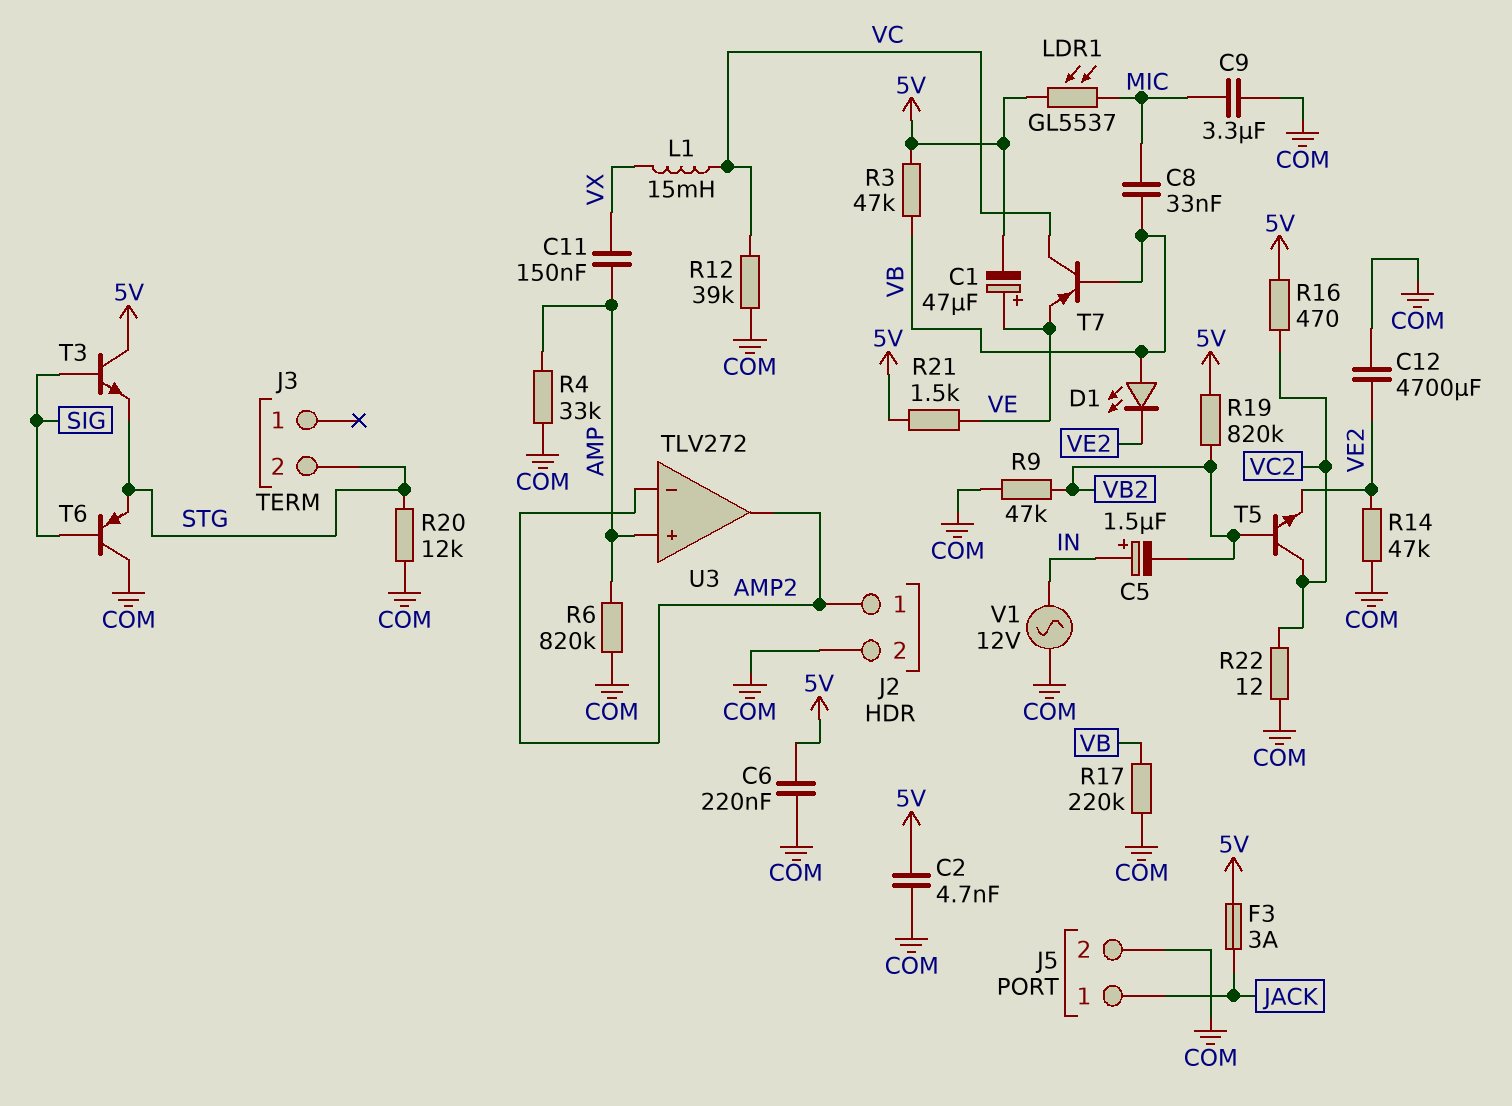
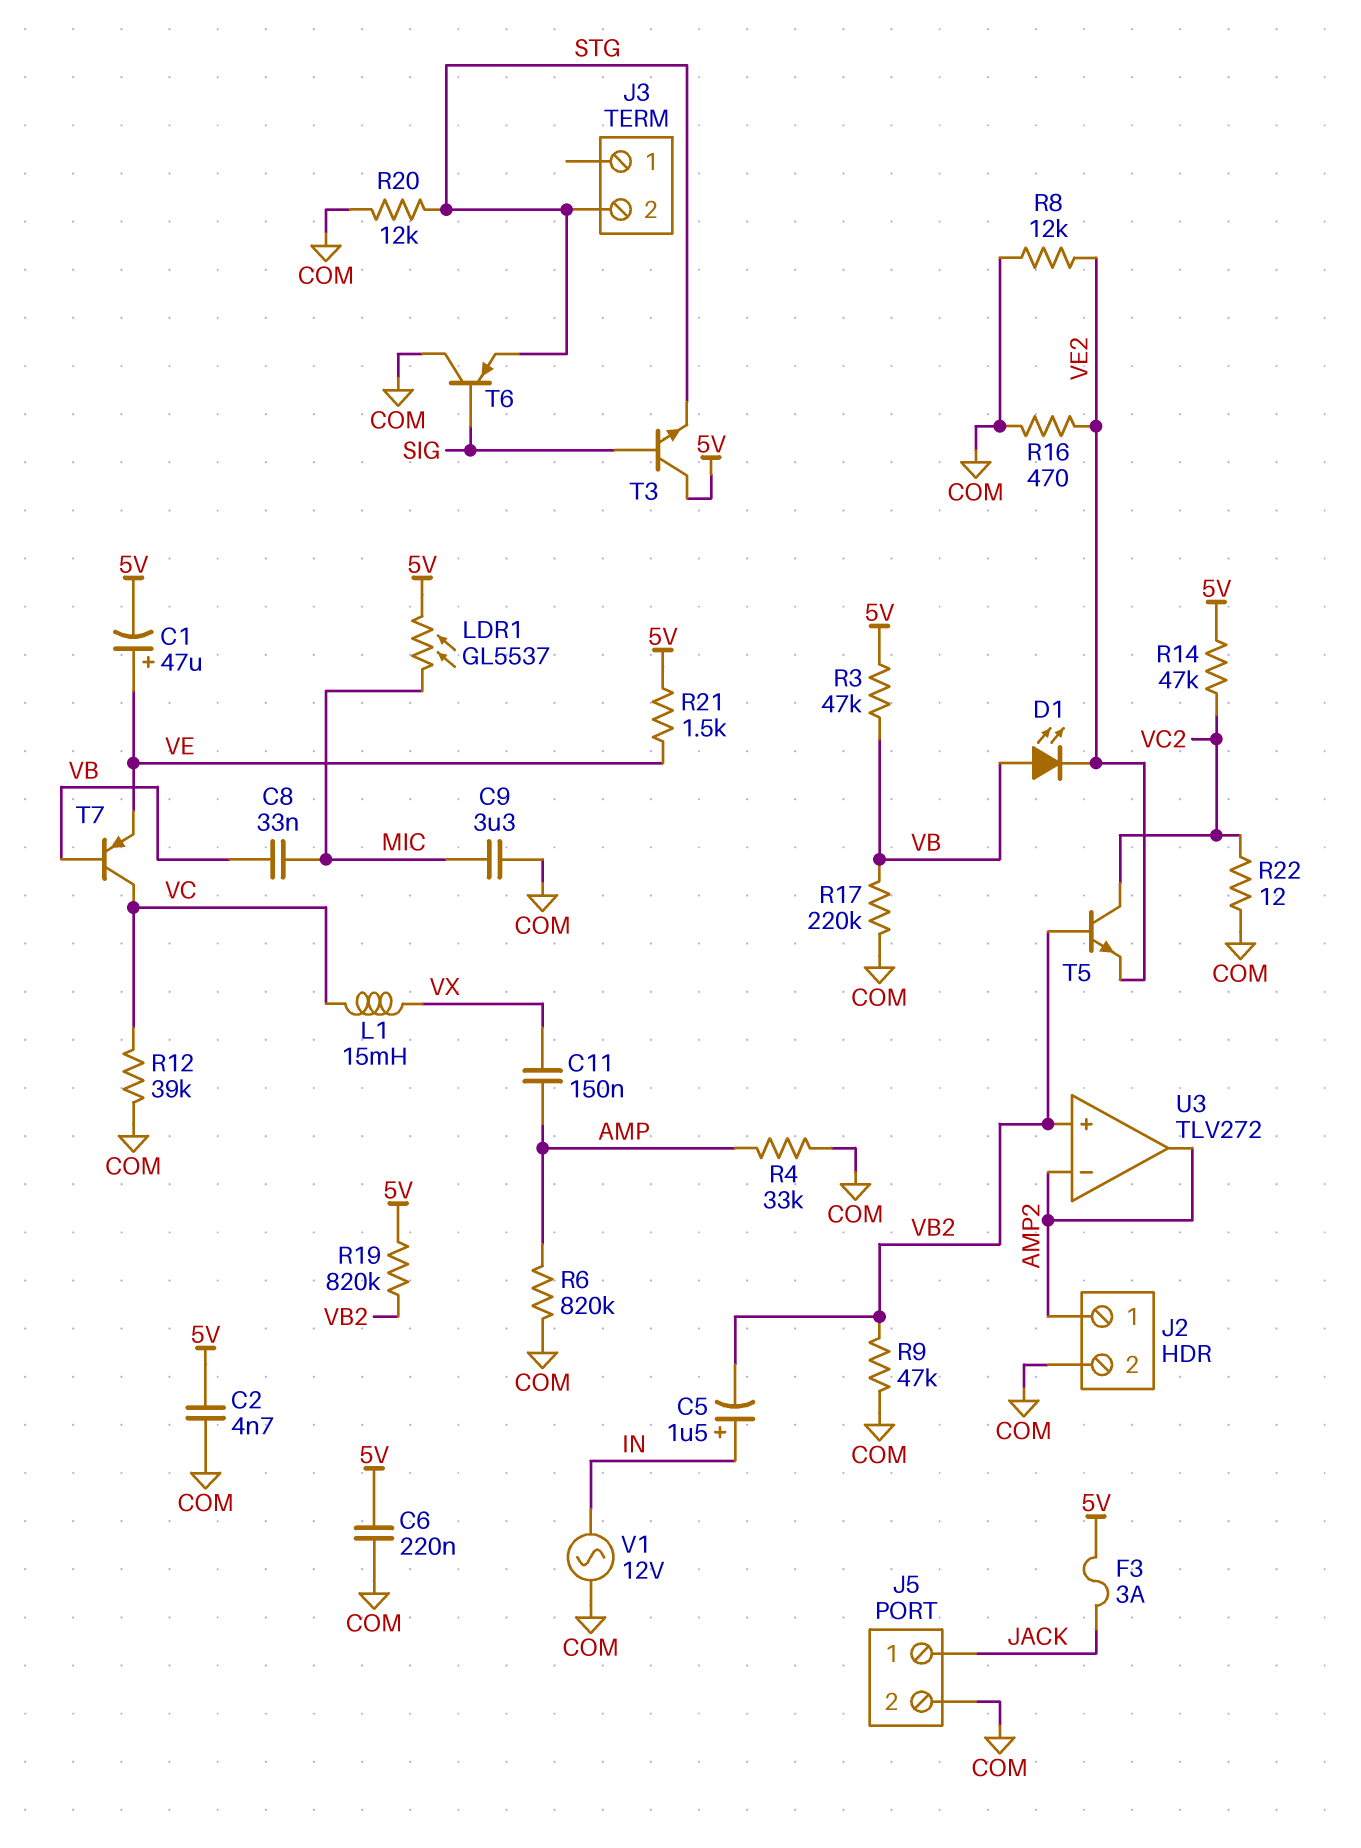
C12: 4700uF (COM, VE2) -> none
R8: none -> 12k (COM, VE2)
R14: 47k (COM, VE2) -> 47k (5V, VC2)
R16: 470 (5V, VC2) -> 470 (COM, VE2)
U3 pin in+: AMP -> VB2

